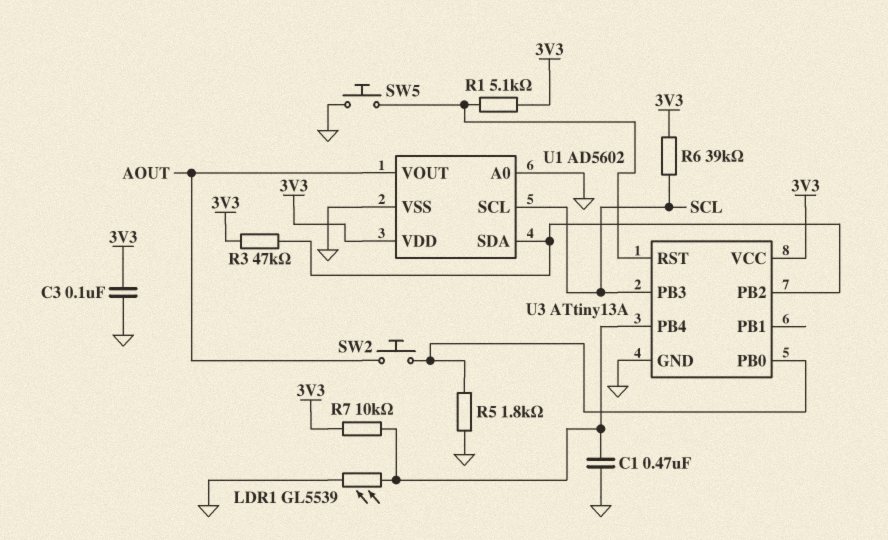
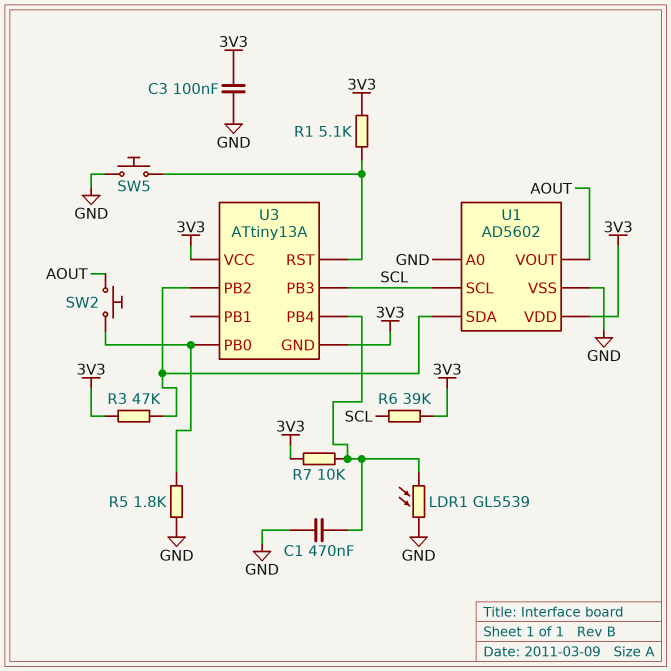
U3 pin GND: GND -> 3V3

